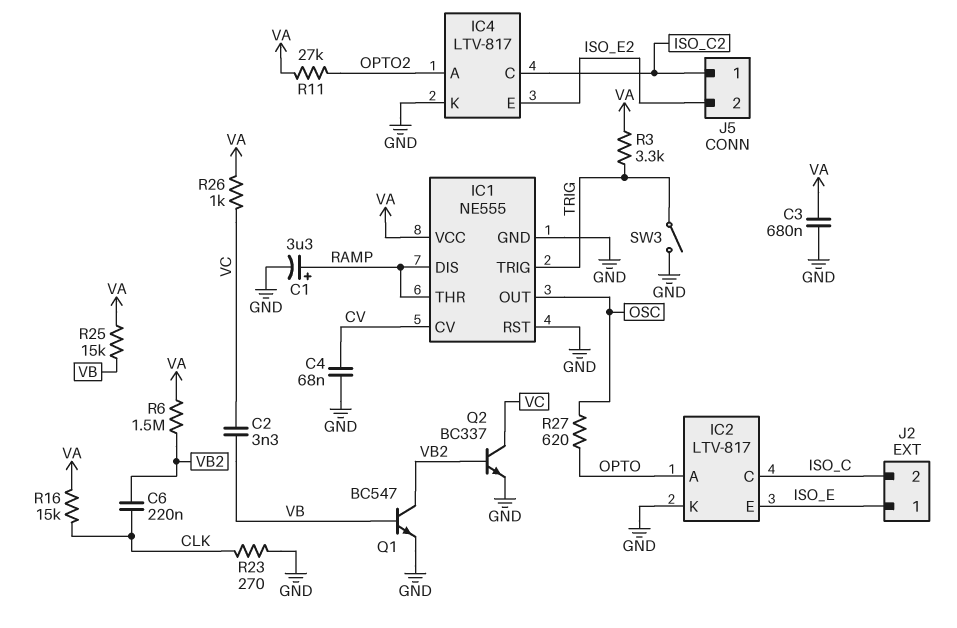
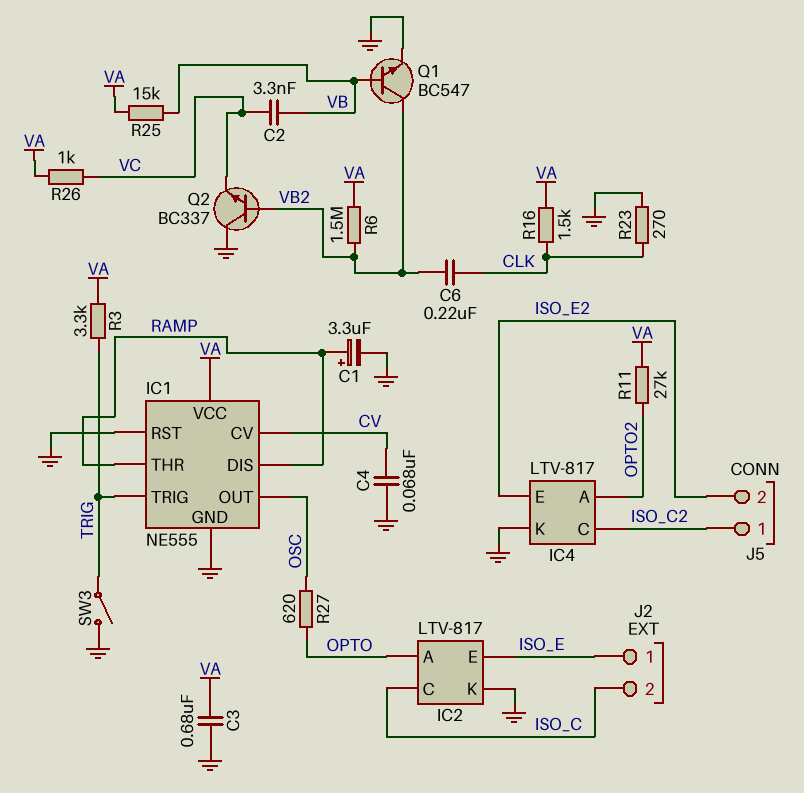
Q2: NPN BC337 (B VB2, C VC, E GND) -> NPN BC337 (B VB2, C GND, E VC)
R16: 15k (CLK, VA) -> 1.5k (CLK, VA)

